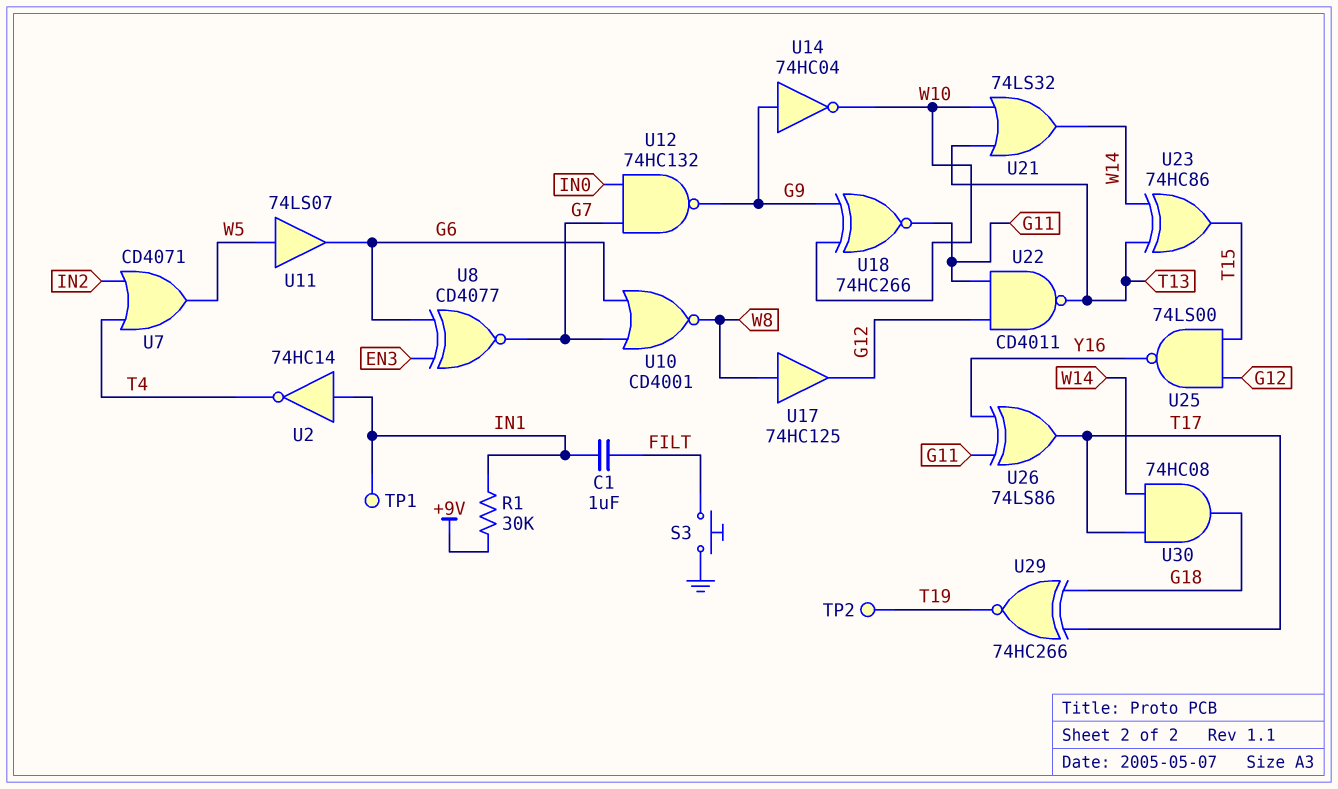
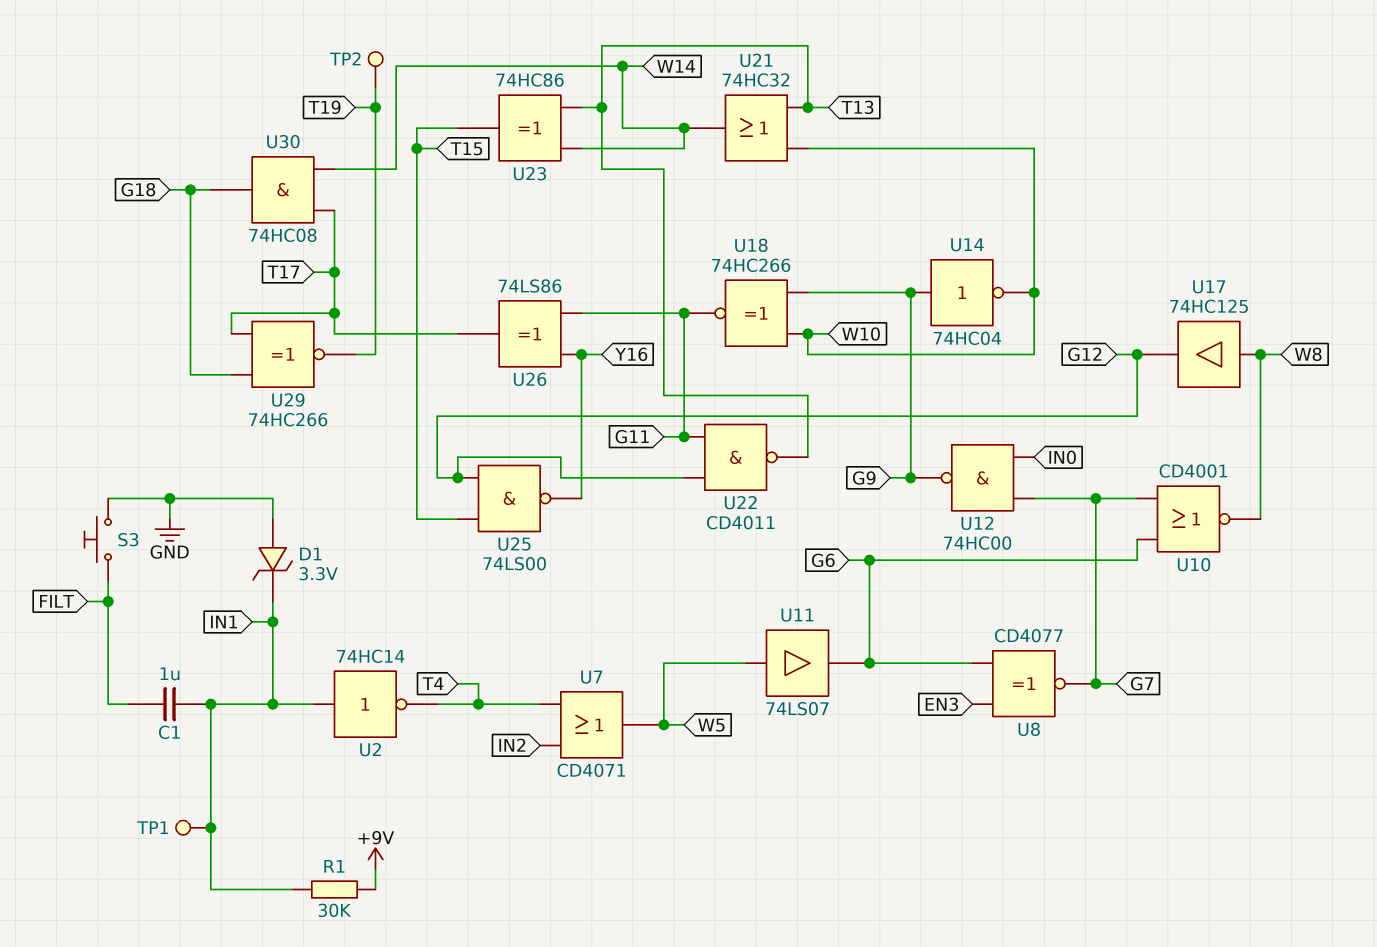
D1: none -> zener 3.3V (A GND, K IN1)
U12: NAND 74HC132 (in G7, in IN0, out G9) -> NAND 74HC00 (in G7, in IN0, out G9)
U21: OR 74LS32 (in T13, in W10, out W14) -> OR 74HC32 (in T13, in W10, out W14)

